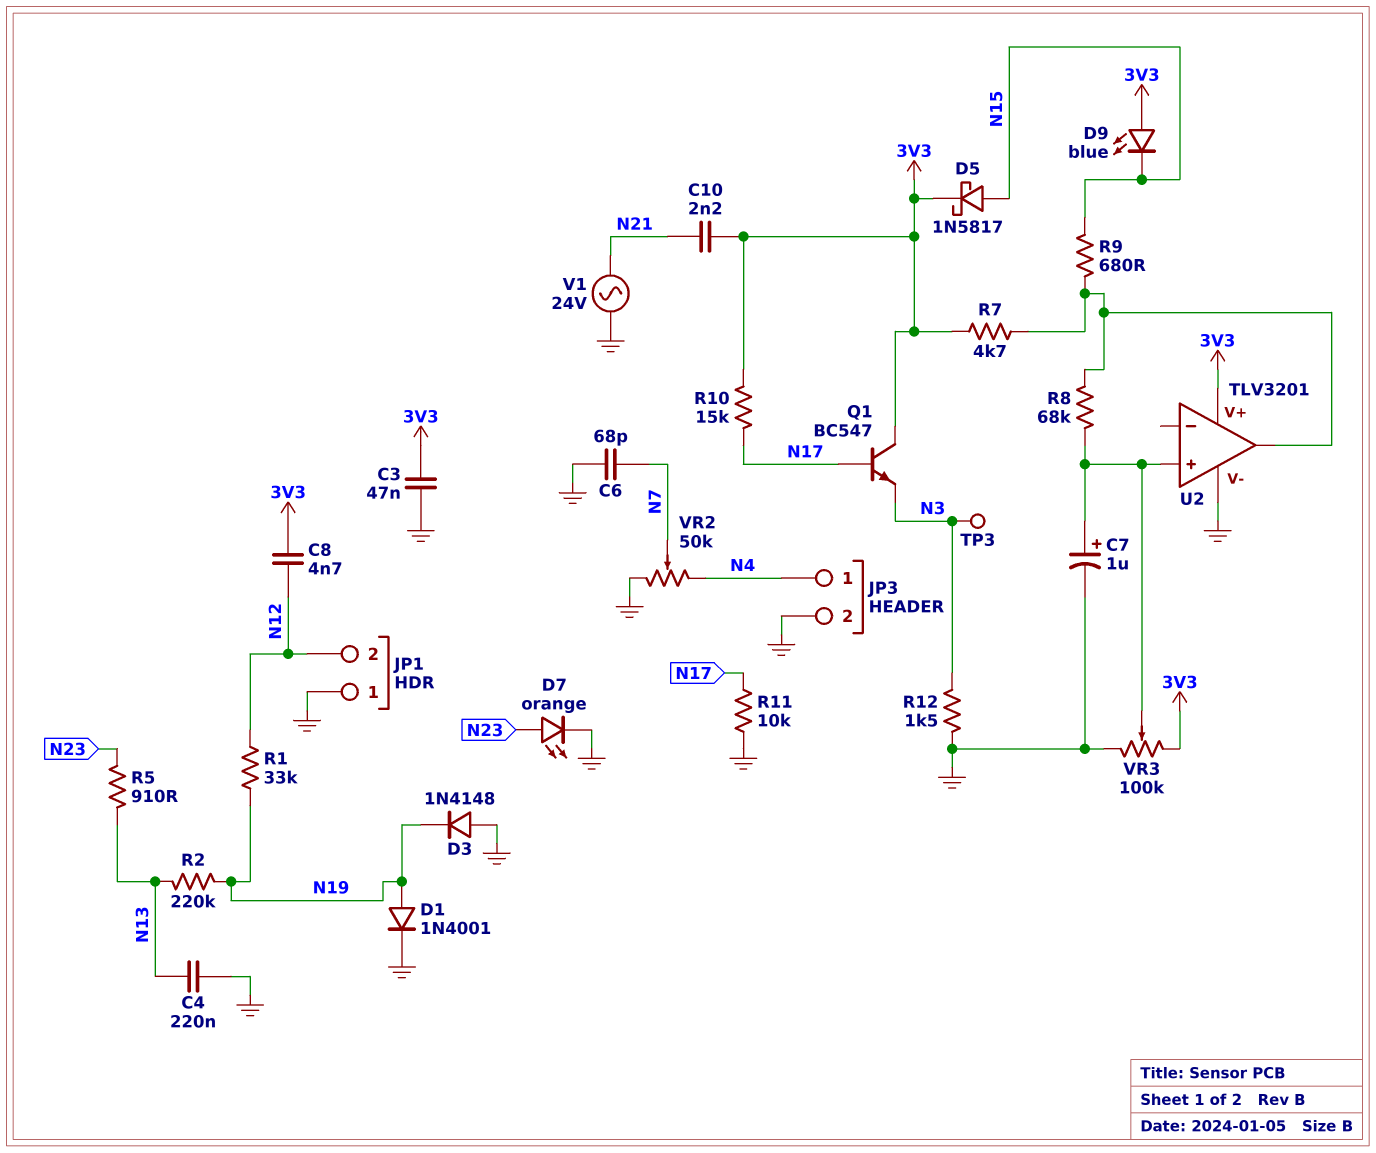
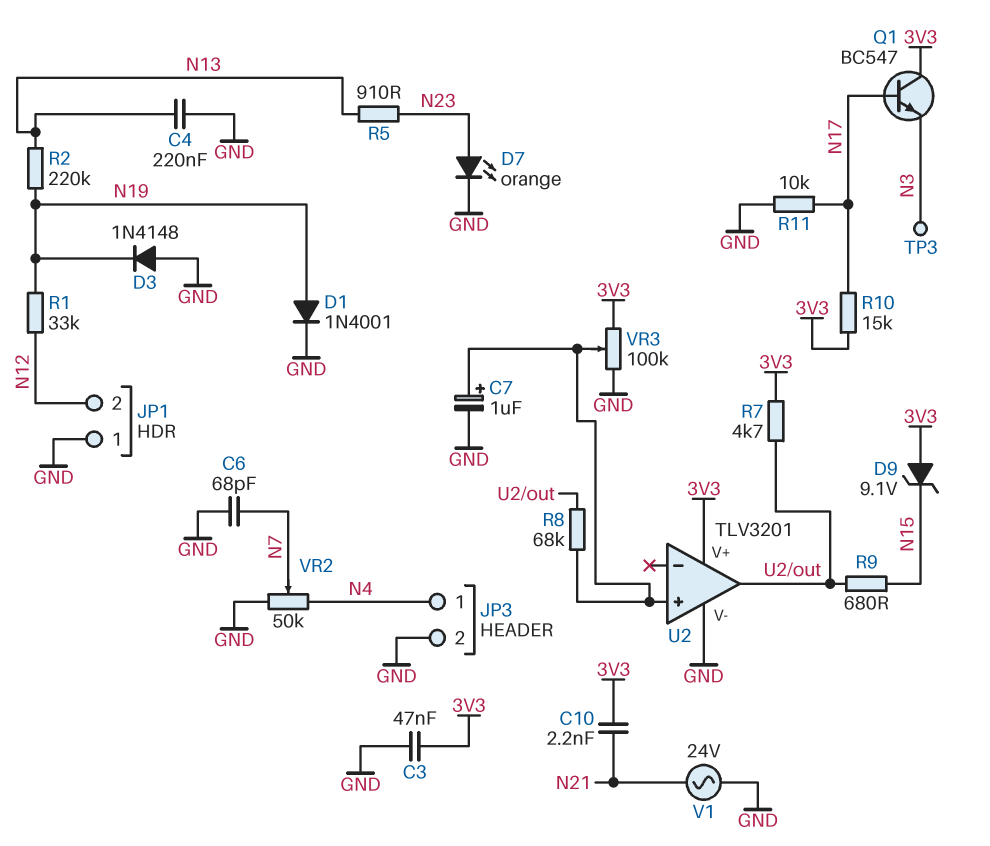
C8: 4.7nF (3V3, N12) -> none
D5: schottky 1N5817 (A N15, K 3V3) -> none
D9: LED blue (A 3V3, K N15) -> zener 9.1V (A 3V3, K N15)
R12: 1.5k (GND, N3) -> none

